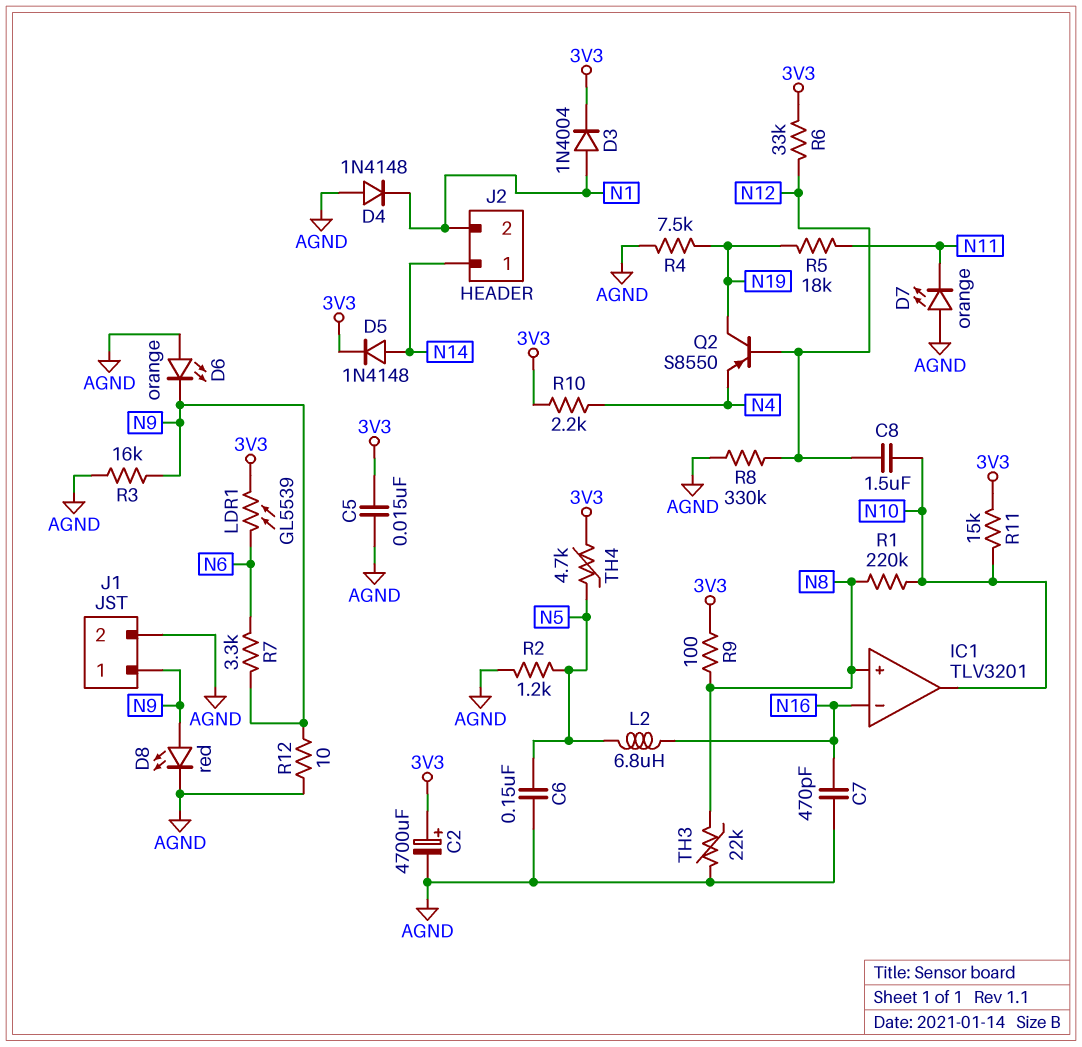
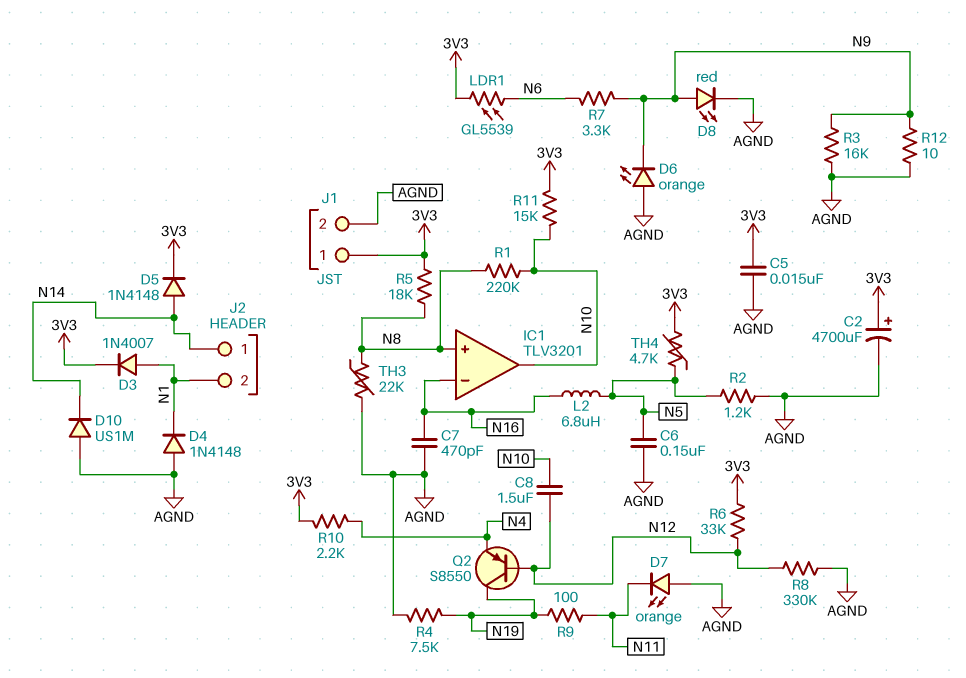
D3: diode 1N4004 (A N1, K 3V3) -> diode 1N4007 (A N1, K 3V3)
D10: none -> diode US1M (A AGND, K N14)
J1 pin 1: N9 -> 3V3
R5: 18k (N11, N19) -> 18k (3V3, N8)
R9: 100 (3V3, N8) -> 100 (N11, N19)

